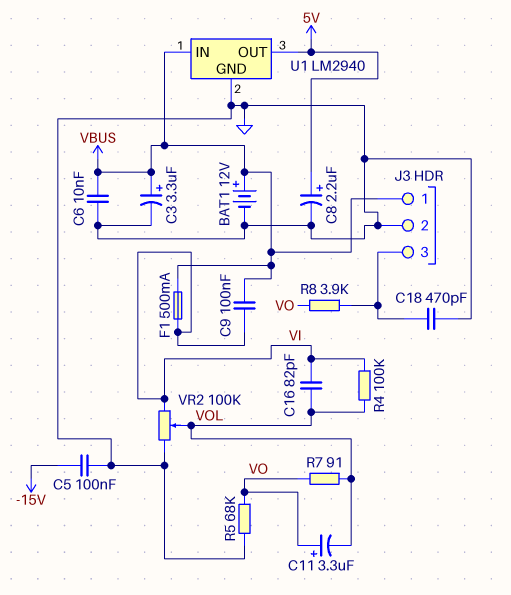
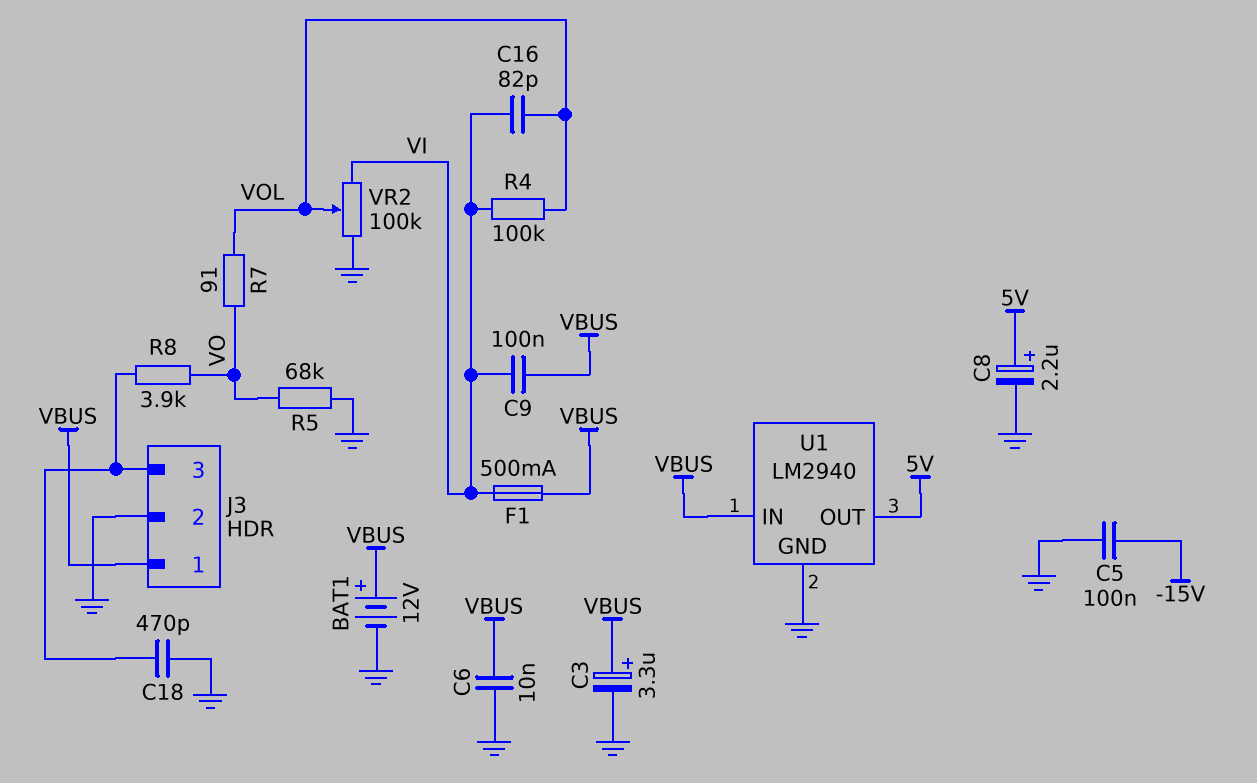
C11: 3.3uF (plus VO, minus VOL) -> none

